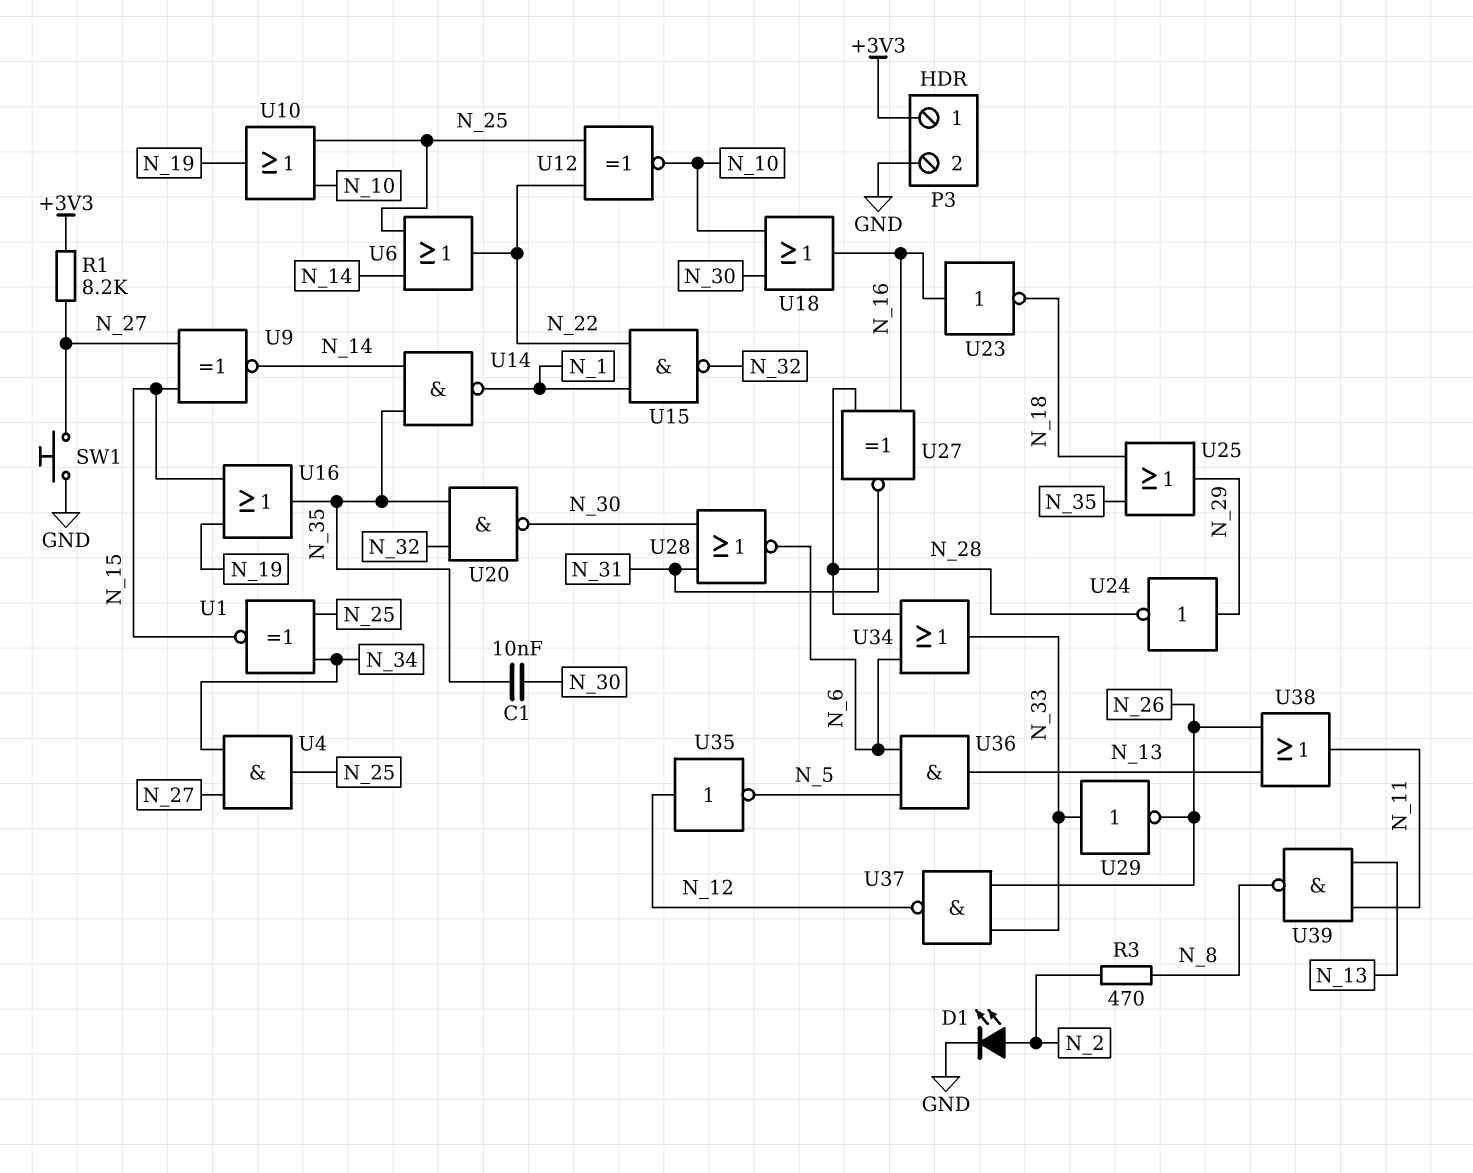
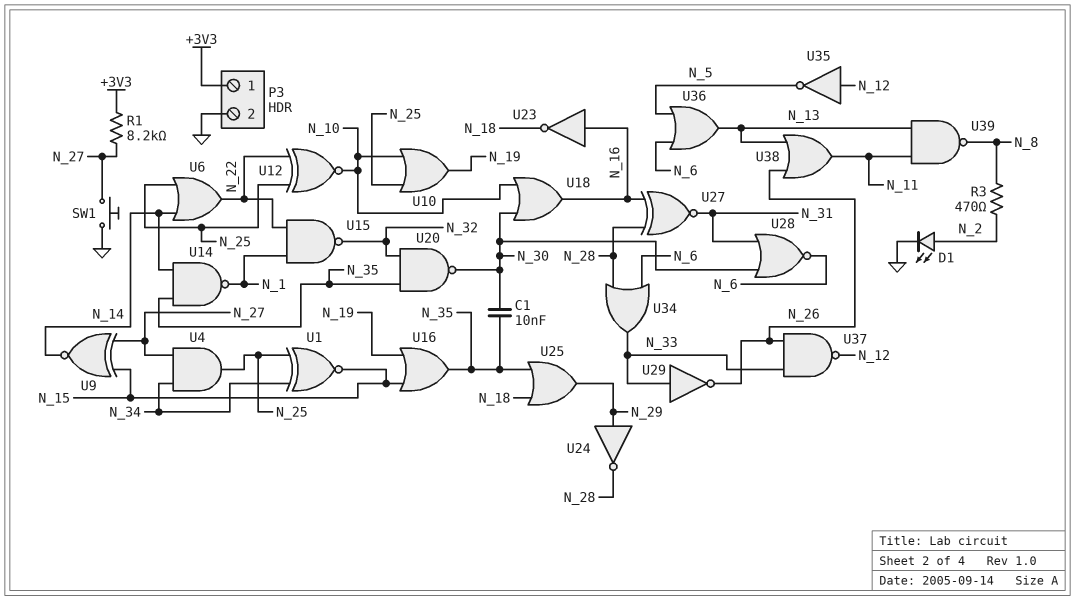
U36: AND (in N_5, in N_6, out N_13) -> OR (in N_5, in N_6, out N_13)

